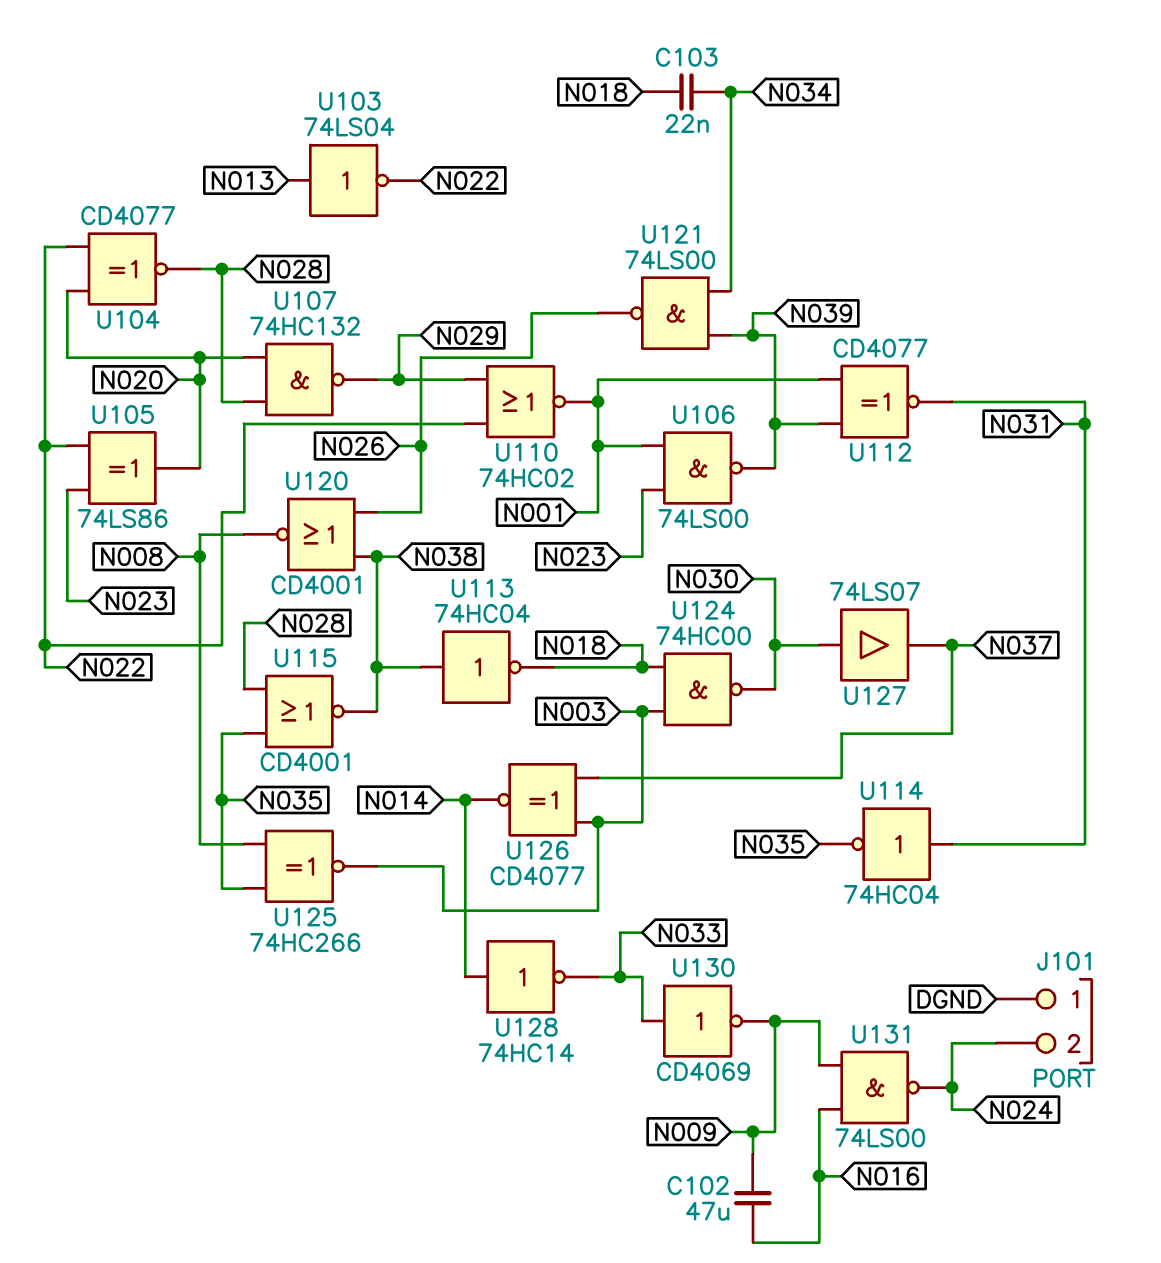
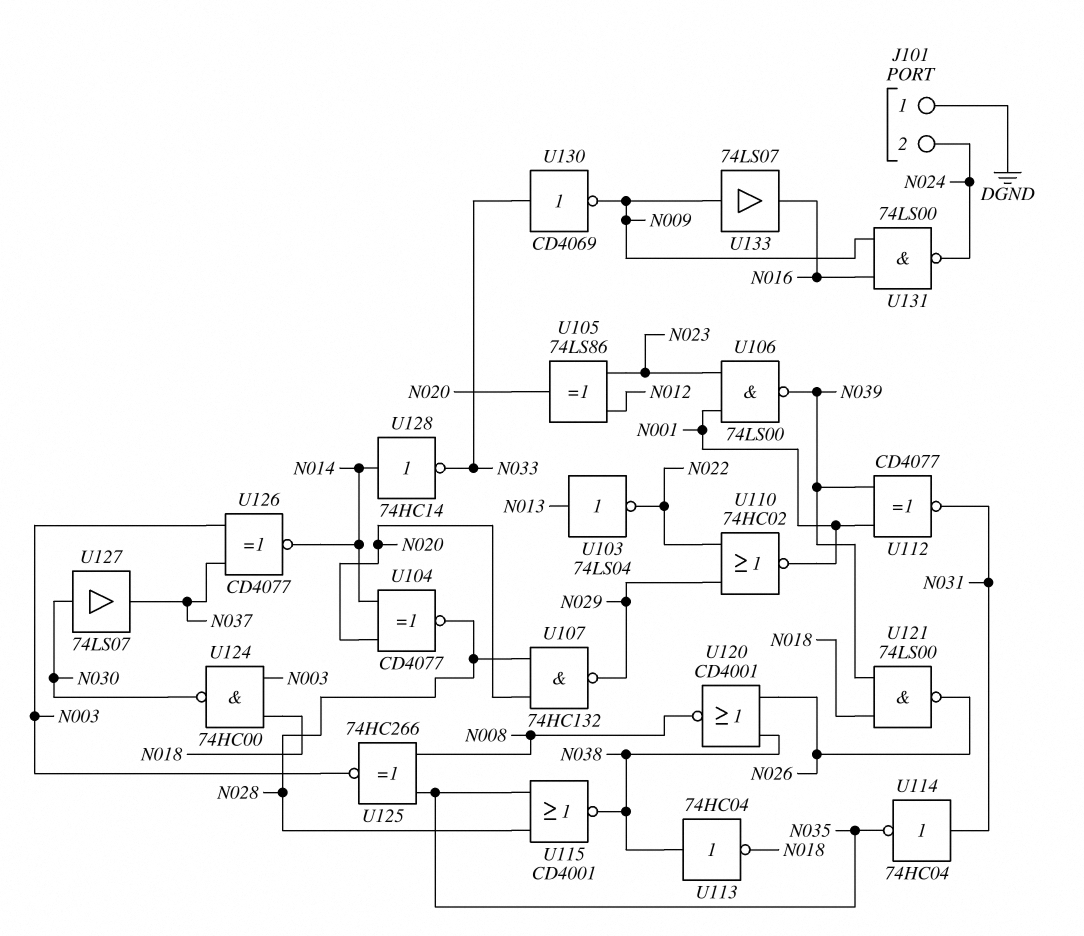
C102: 47uF (N009, N016) -> none
C103: 22nF (N018, N034) -> none
U104: XNOR CD4077 (in N020, in N022, out N028) -> XNOR CD4077 (in N014, in N020, out N028)
U105: XOR 74LS86 (in N022, in N023, out N020) -> XOR 74LS86 (in N012, in N023, out N020)
U121: NAND 74LS00 (in N034, in N039, out N026) -> NAND 74LS00 (in N018, in N039, out N026)
U133: none -> buffer 74LS07 (in N009, out N016)

